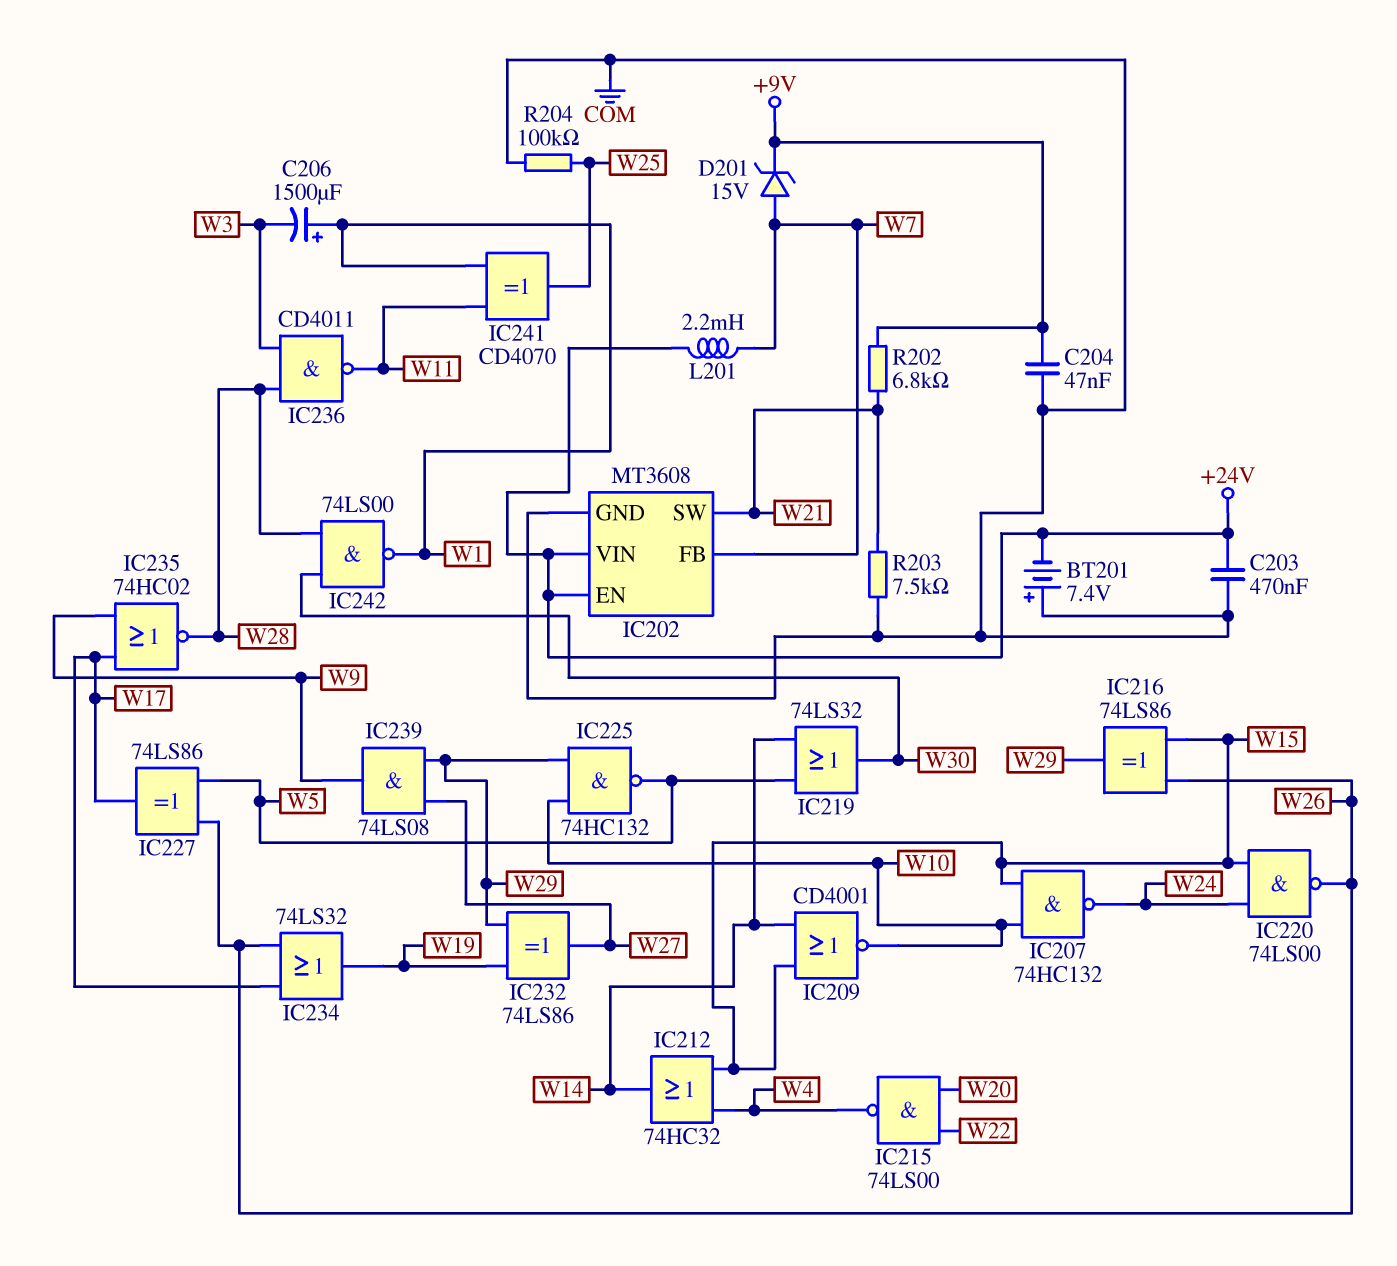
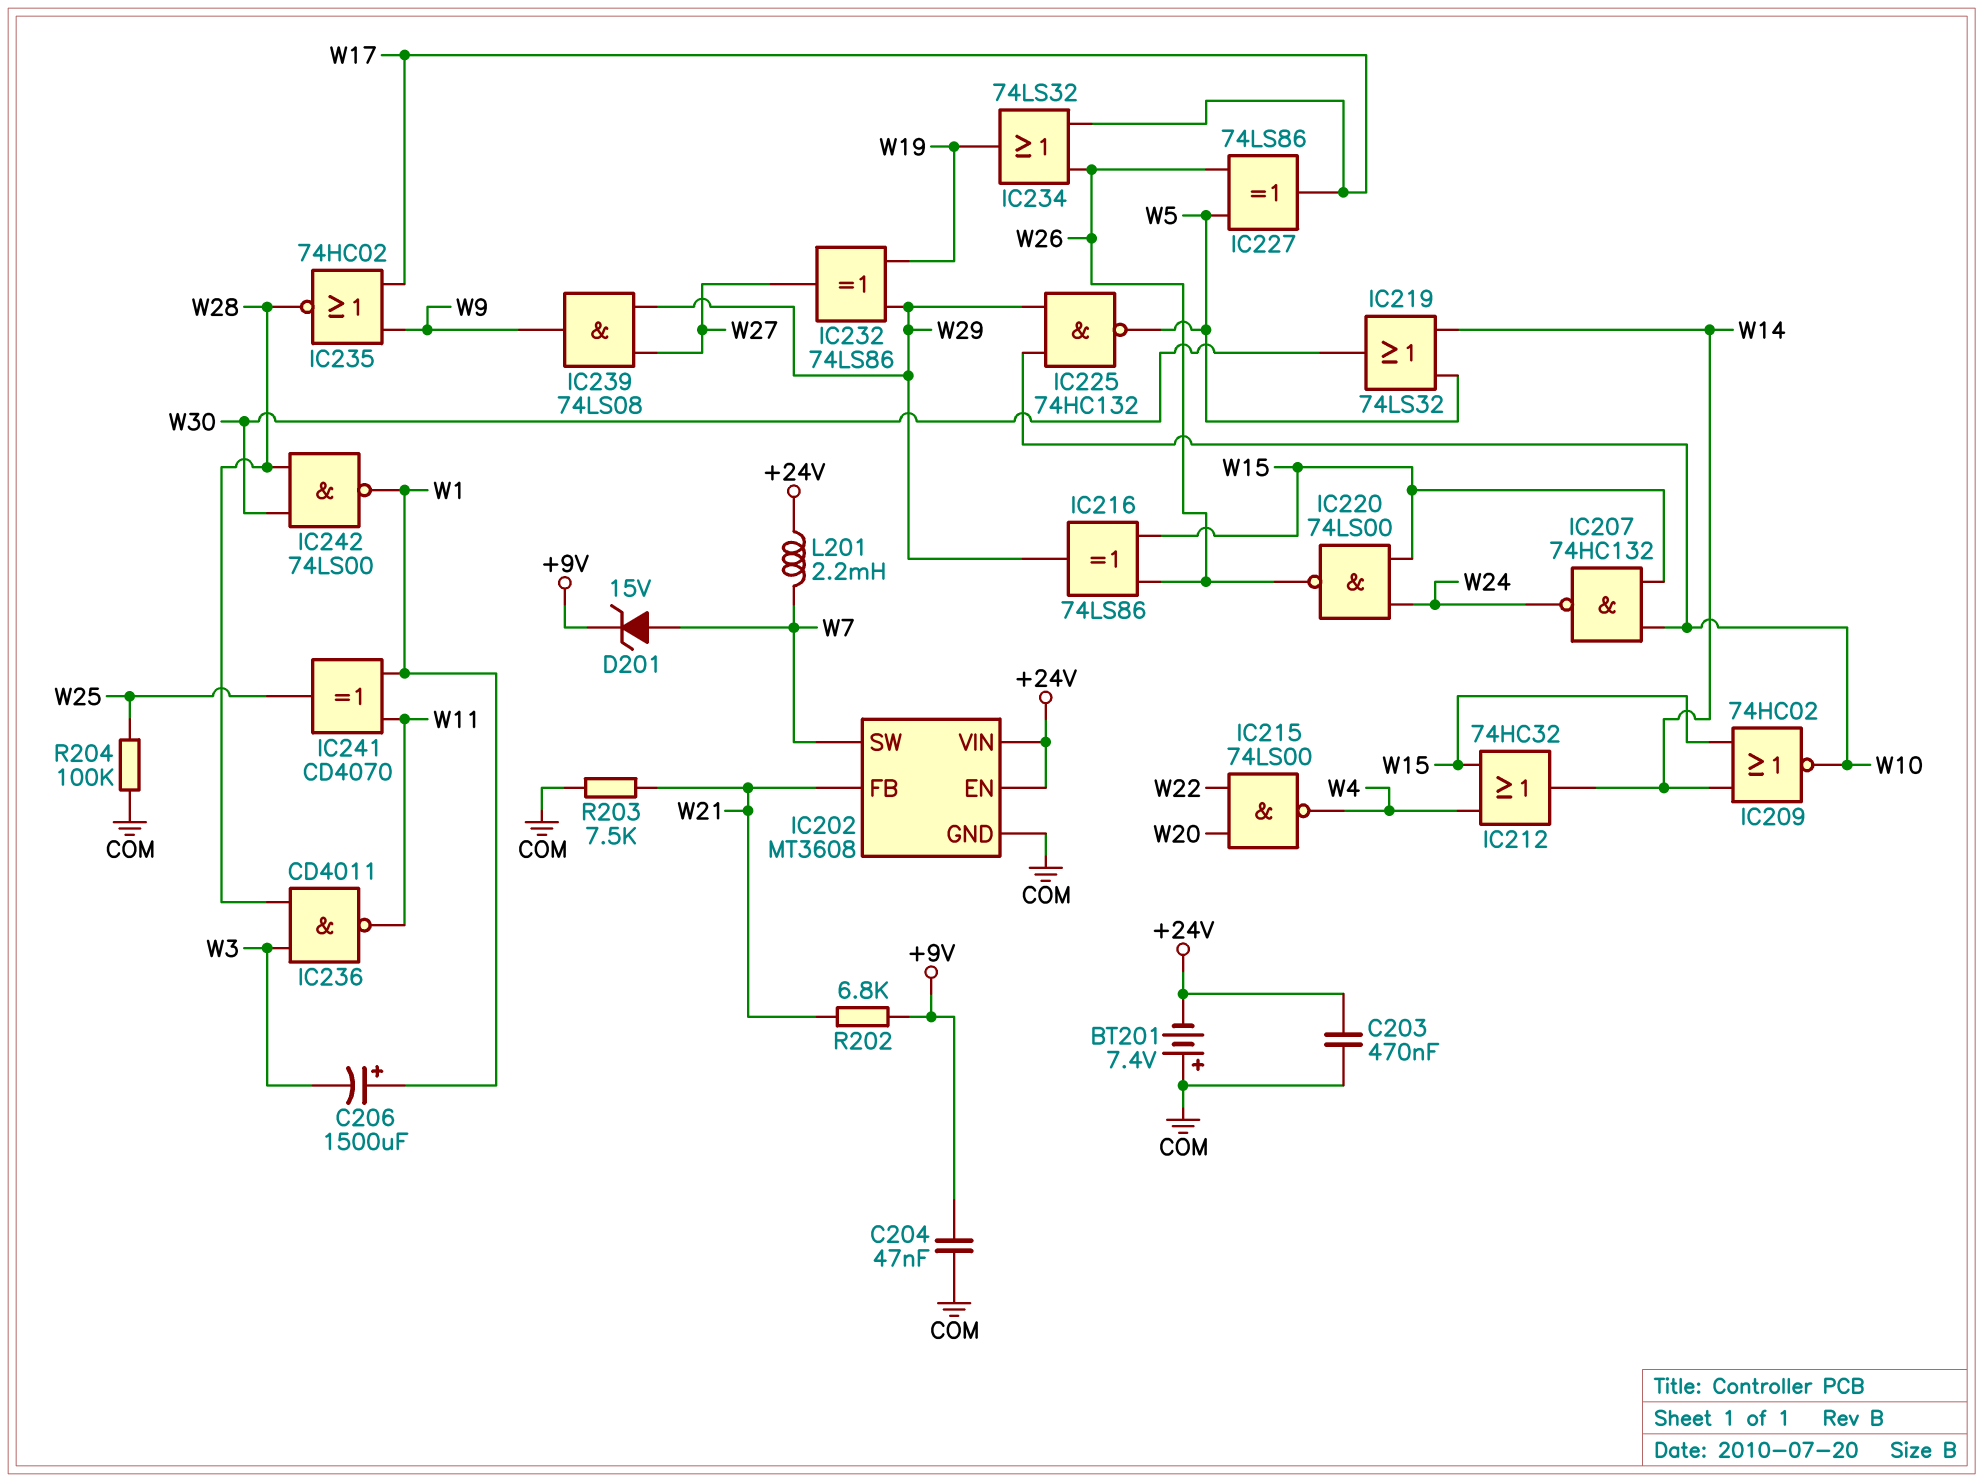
IC202 pin FB: W7 -> W21
IC202 pin SW: W21 -> W7
IC209: NOR CD4001 (in W14, in W15, out W10) -> NOR 74HC02 (in W14, in W15, out W10)

